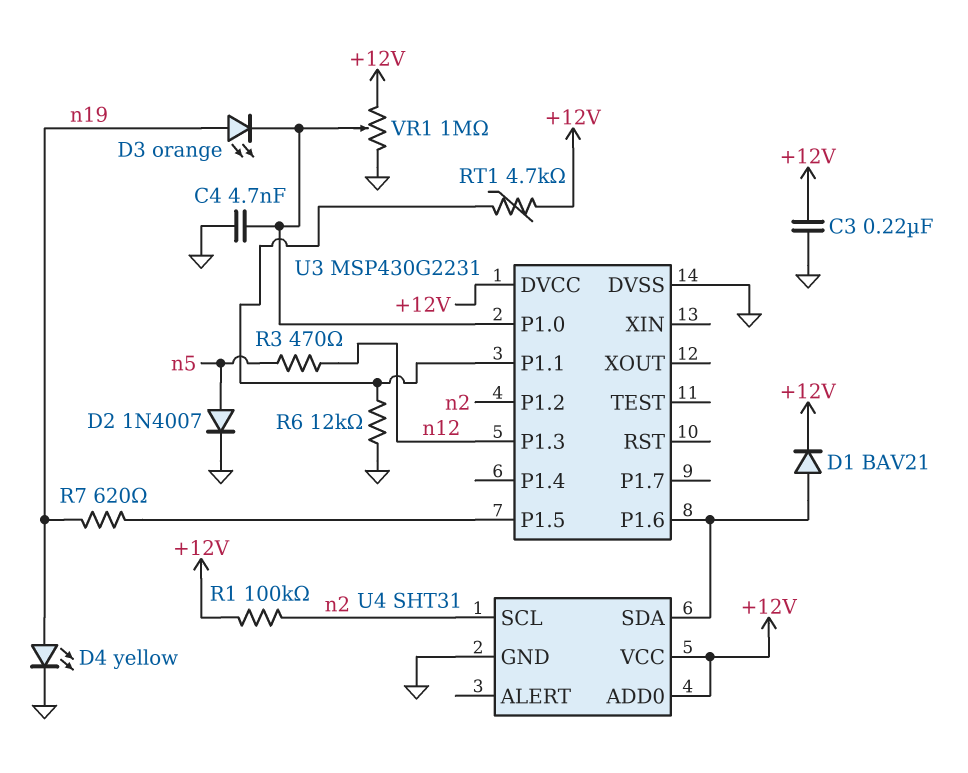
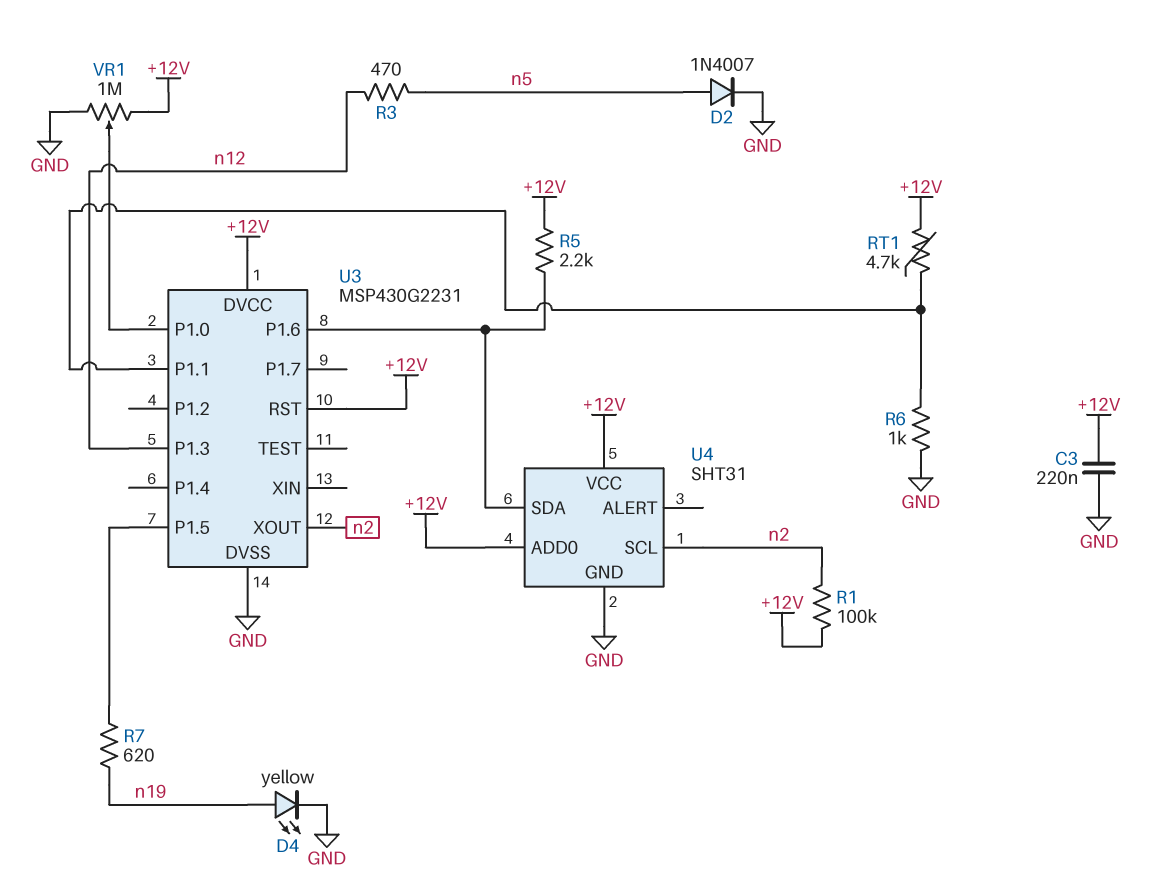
C4: 4.7nF (GND, U3/P1.0) -> none
D1: diode BAV21 (A U3/P1.6, K +12V) -> none
D3: LED orange (A n19, K U3/P1.0) -> none
R5: none -> 2.2k (+12V, U3/P1.6)
R6: 12k (GND, U3/P1.1) -> 1k (GND, U3/P1.1)
U3 pin P1.2: n2 -> none
U3 pin RST: none -> +12V
U3 pin XOUT: none -> n2

